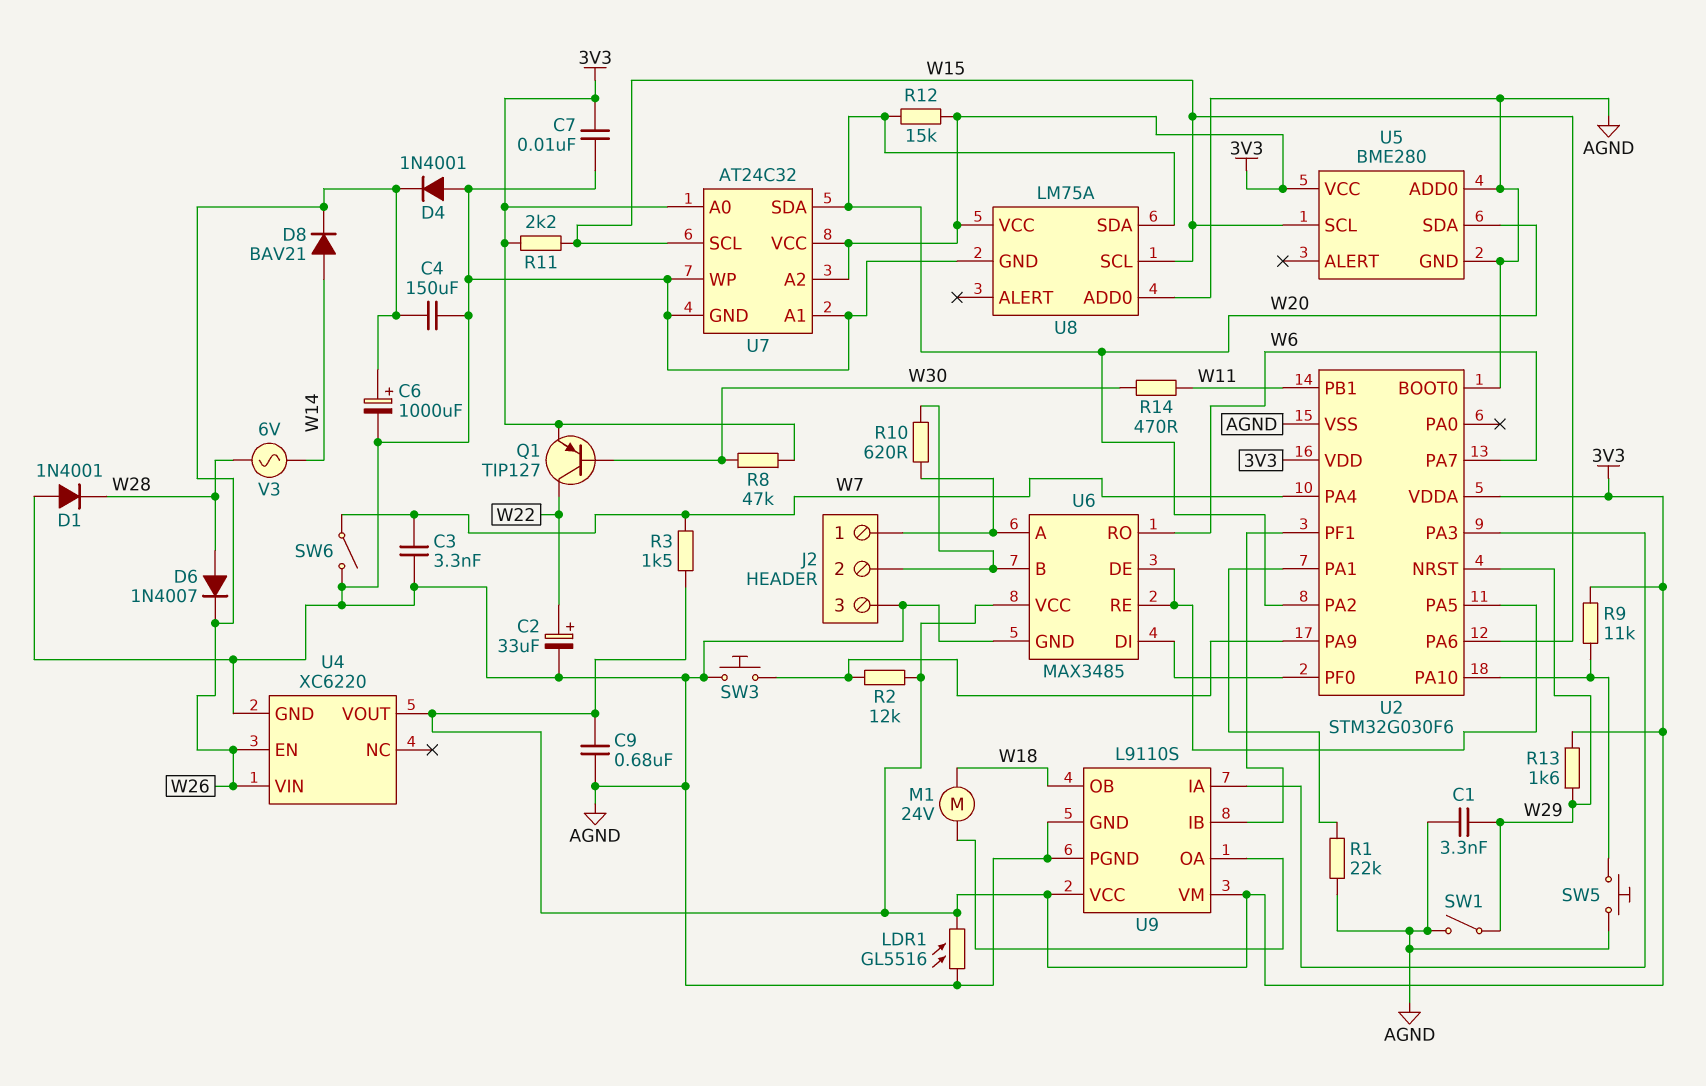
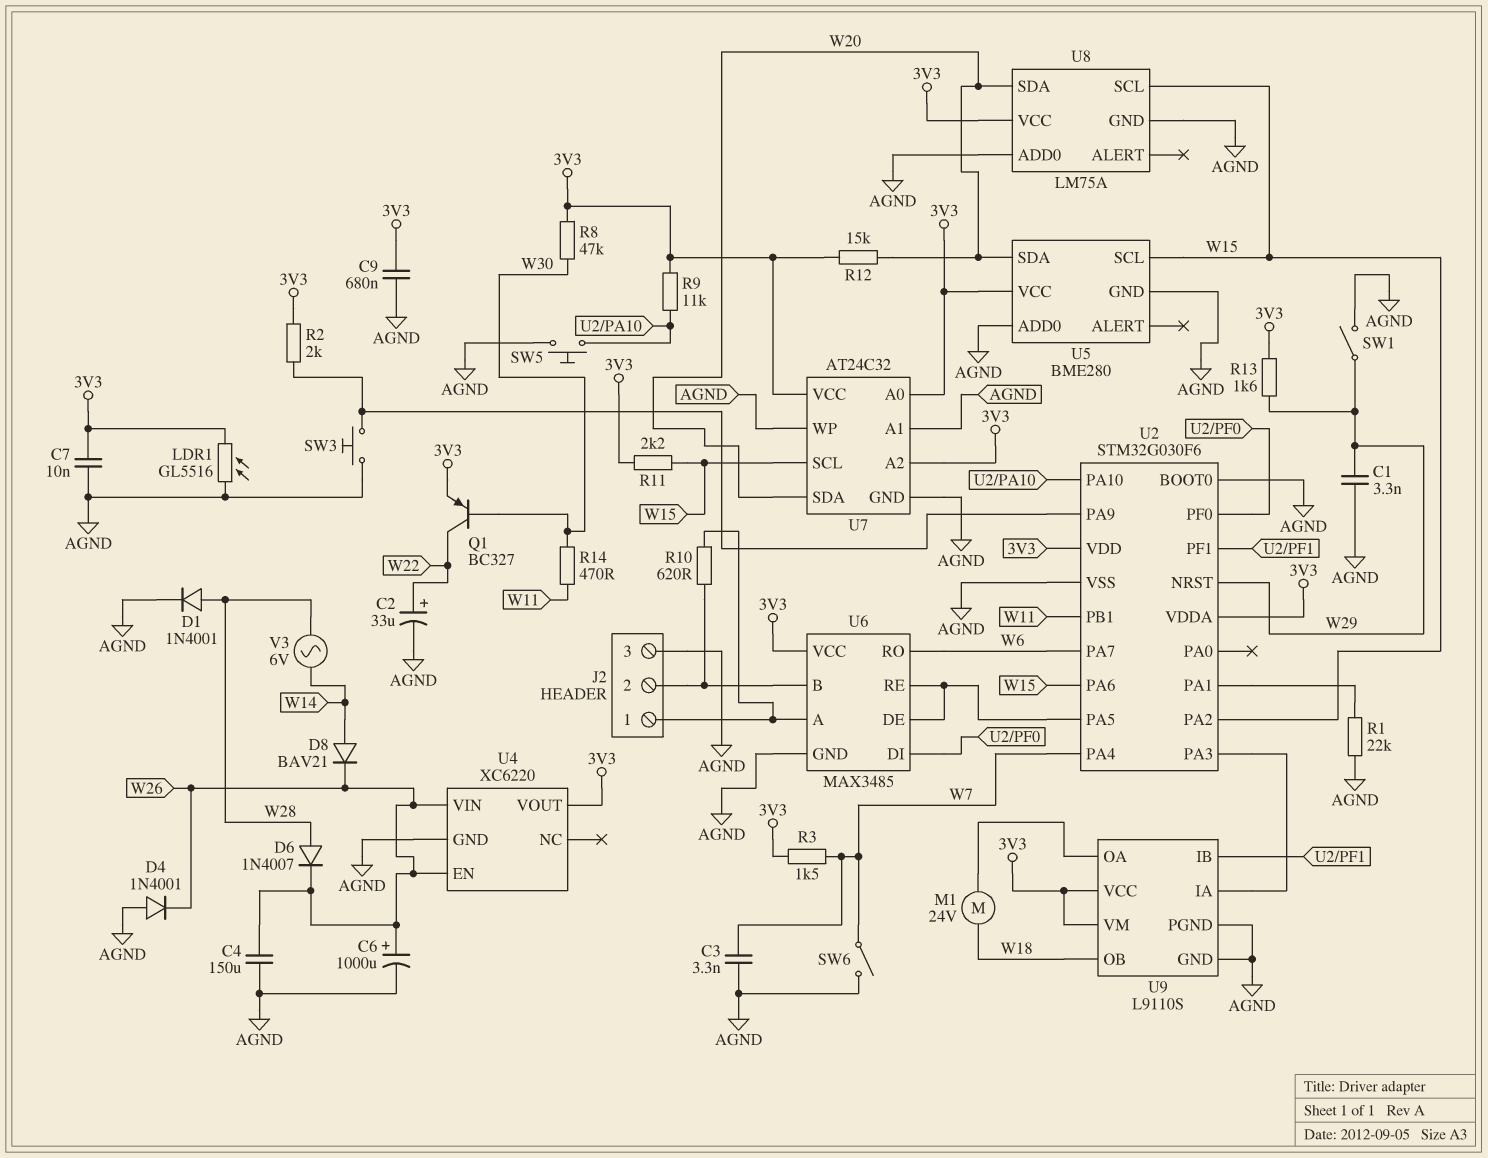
D1: diode 1N4001 (A AGND, K W28) -> diode 1N4001 (A W28, K AGND)
Q1: PNP TIP127 (B W30, C W22, E 3V3) -> PNP BC327 (B W30, C W22, E 3V3)
R2: 12k (3V3, U2/PA9) -> 2k (3V3, U2/PA9)
U2 pin PA2: W20 -> W15

